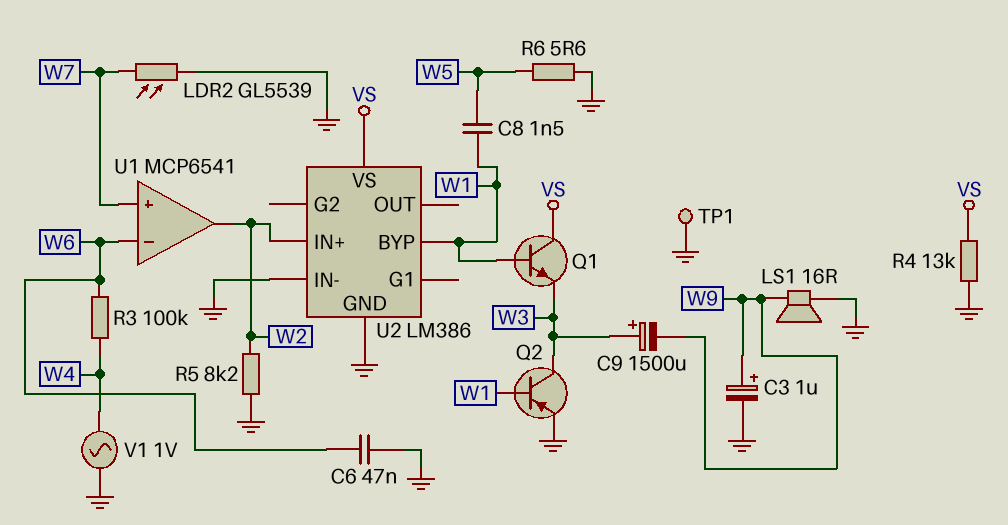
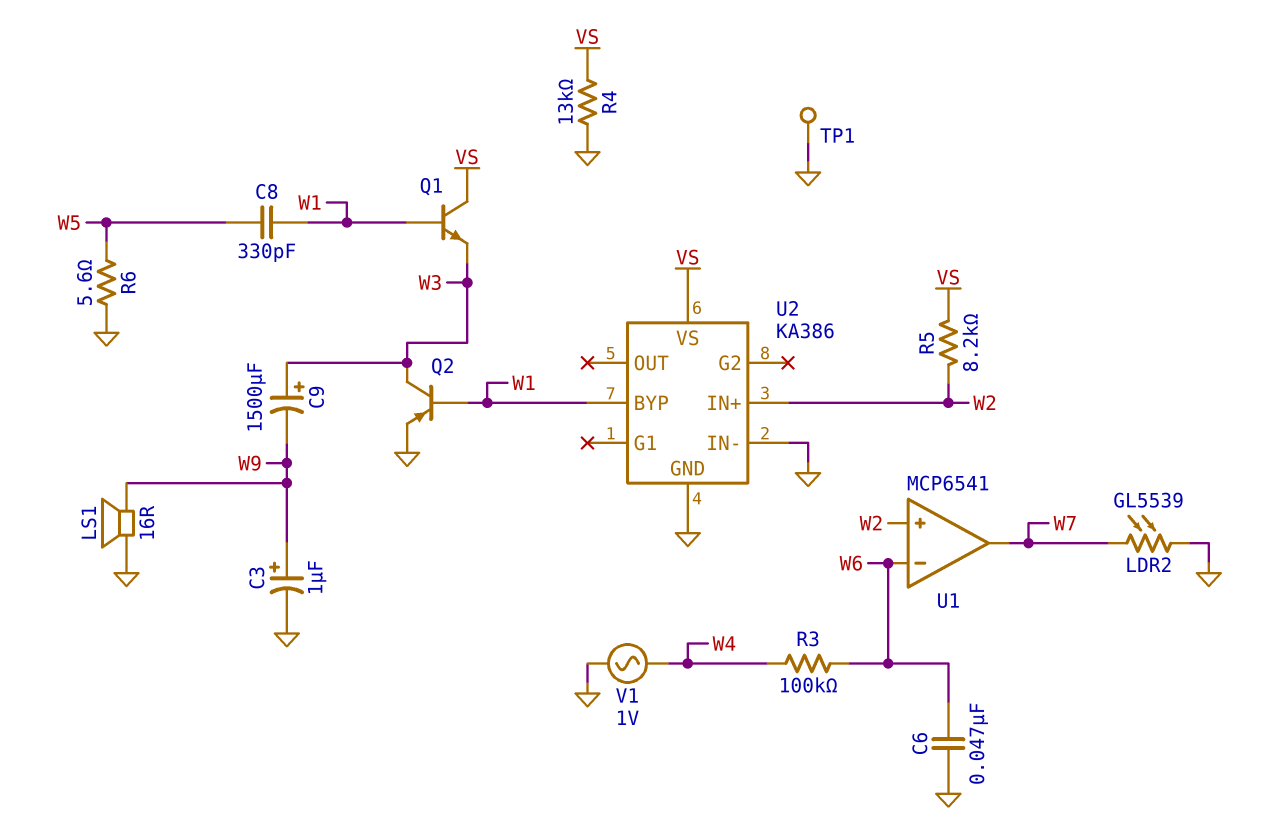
C8: 1.5nF (W1, W5) -> 330pF (W1, W5)
R5: 8.2k (GND, W2) -> 8.2k (VS, W2)
U1 pin in+: W7 -> W2
U1 pin out: W2 -> W7
U2: LM386 -> KA386

